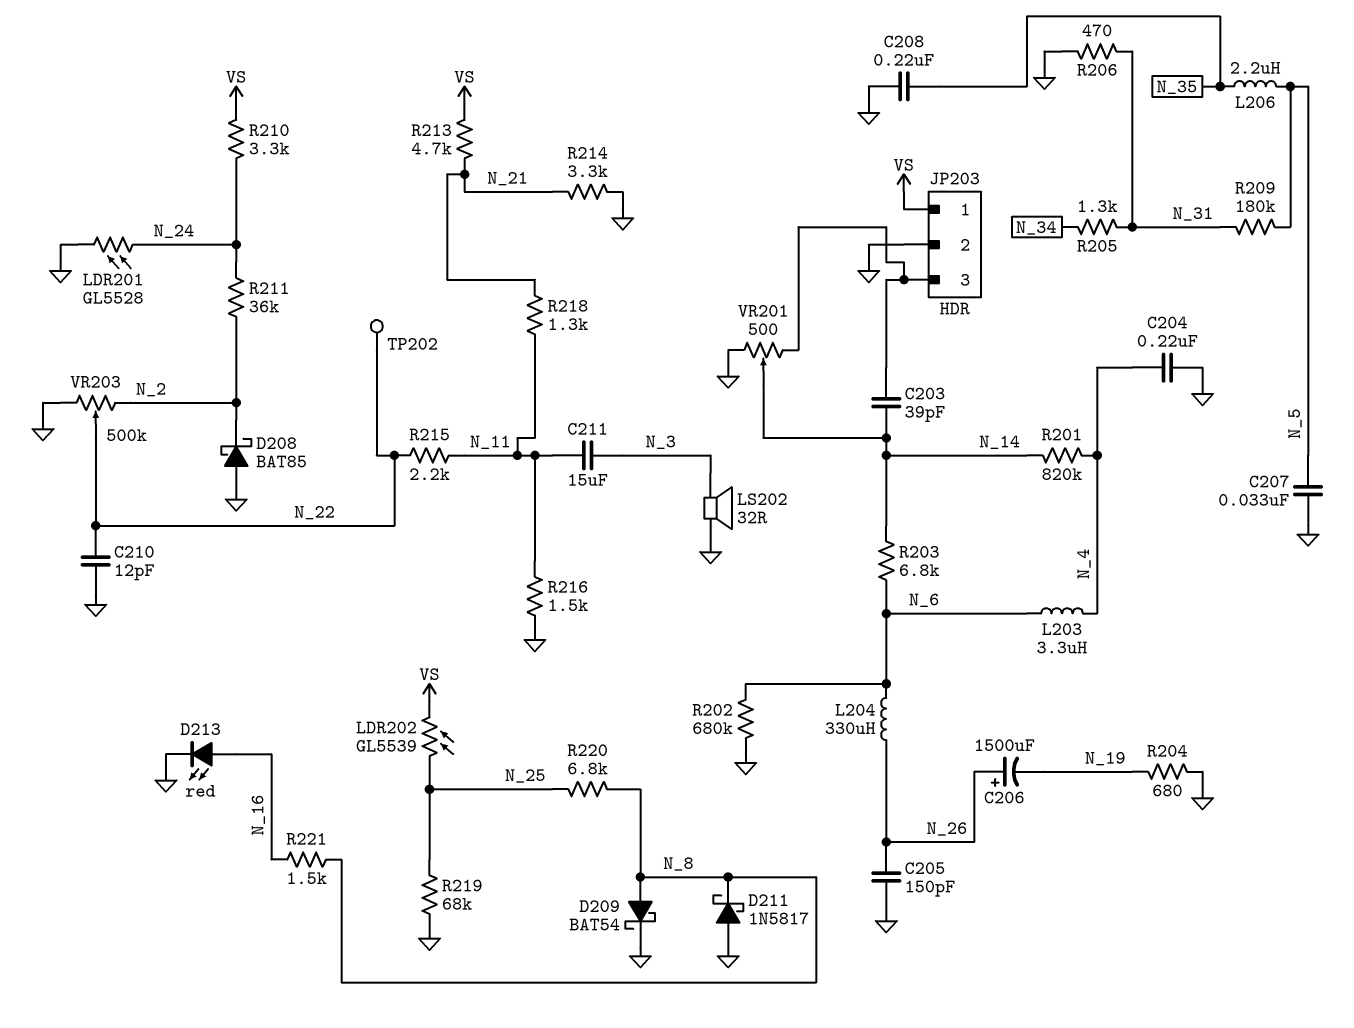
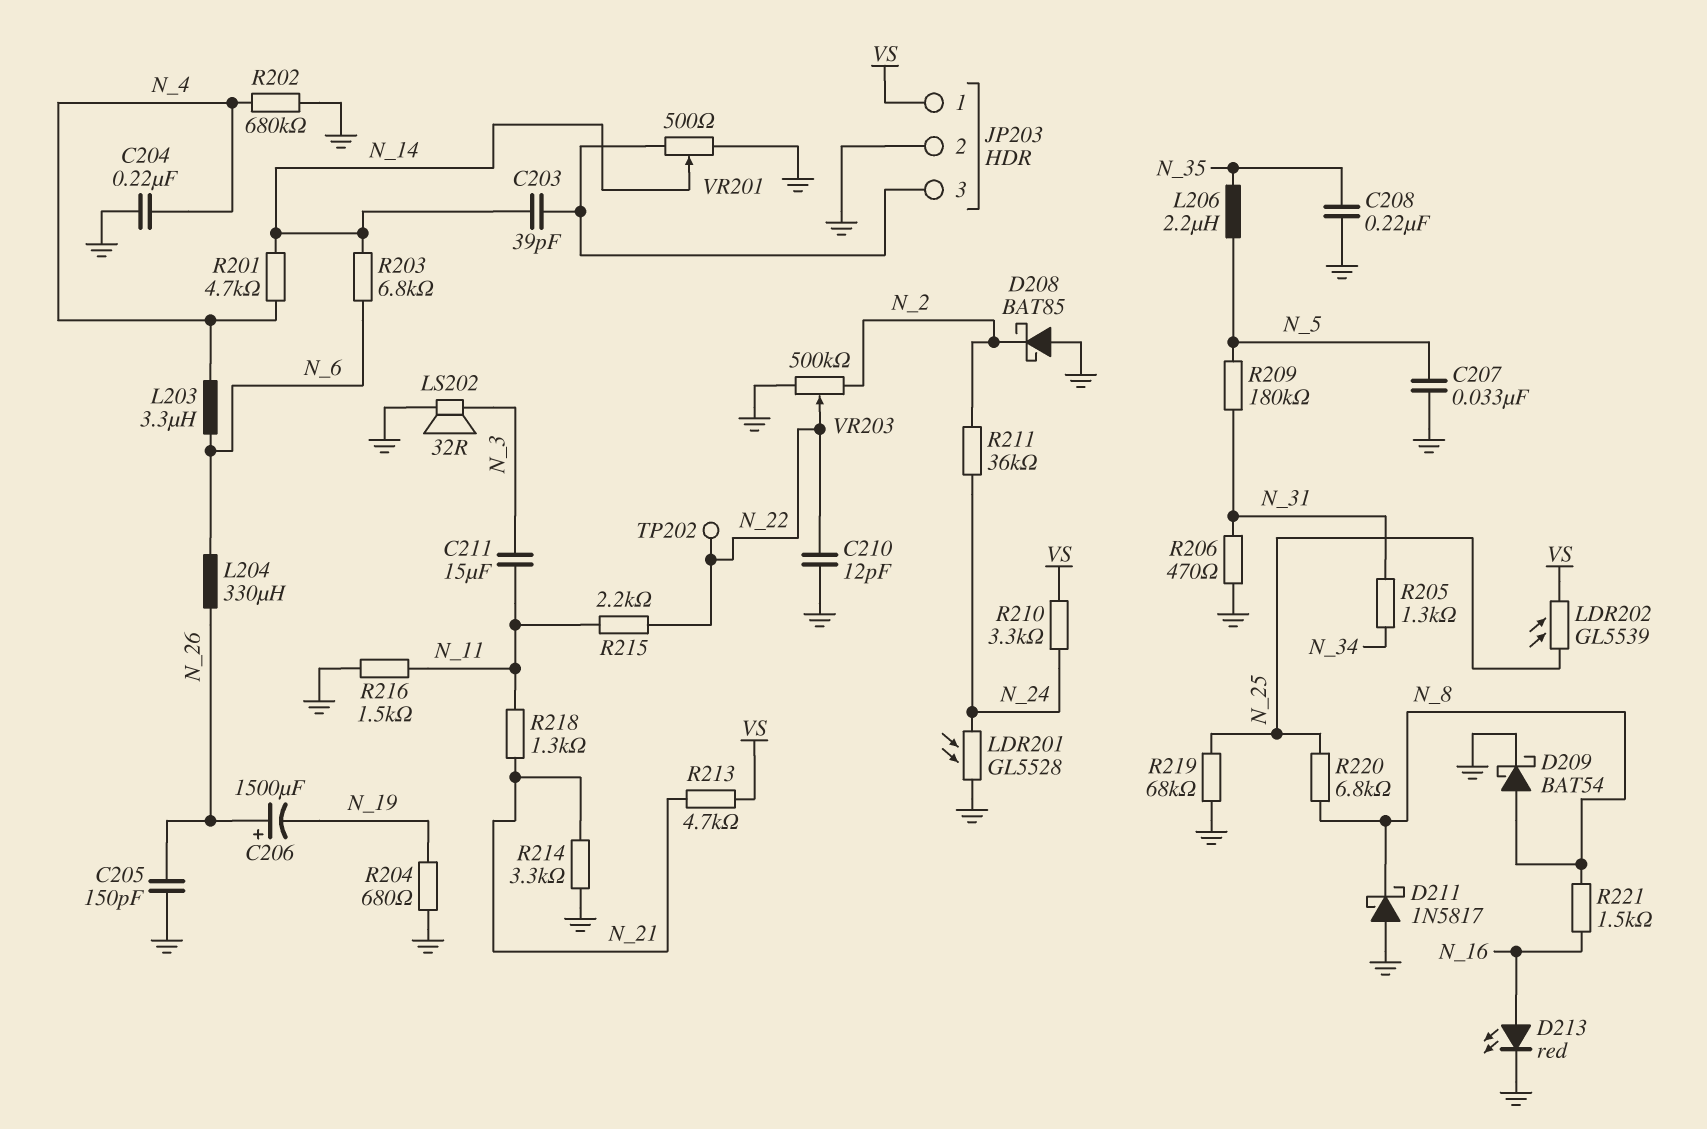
R201: 820k (N_4, N_14) -> 4.7k (N_4, N_14)
R202: 680k (GND, N_6) -> 680k (GND, N_4)

